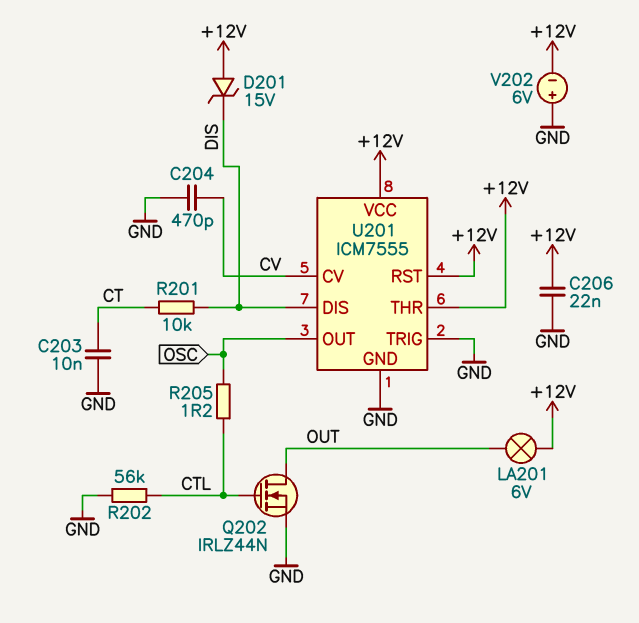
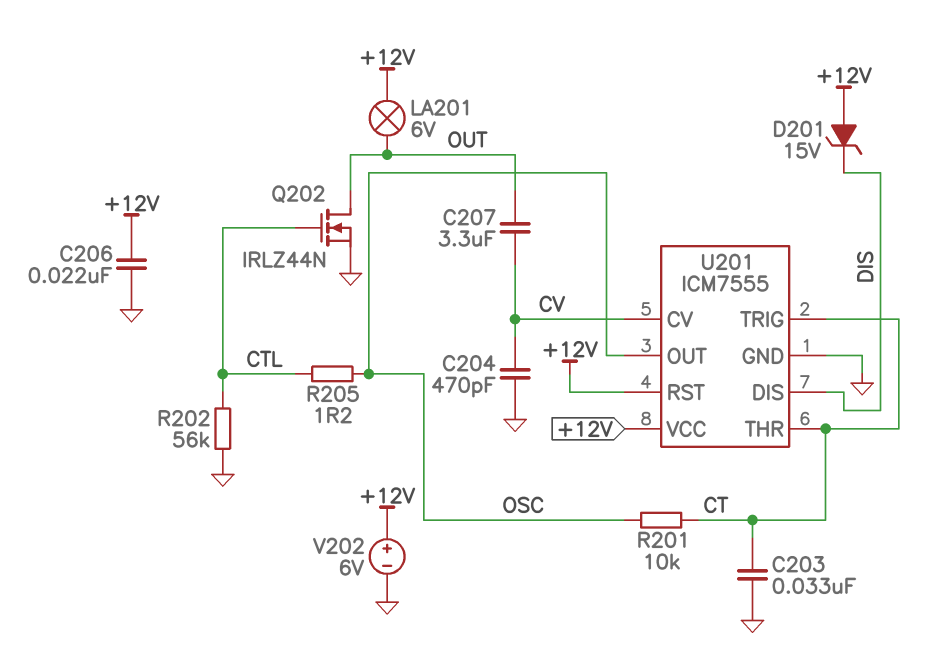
C203: 10nF (CT, GND) -> 33nF (CT, GND)
C207: none -> 3.3uF (CV, OUT)
R201: 10k (CT, DIS) -> 10k (CT, OSC)
U201 pin THR: +12V -> CT
U201 pin TRIG: GND -> CT
V202: 6V (plus GND, minus +12V) -> 6V (plus +12V, minus GND)

